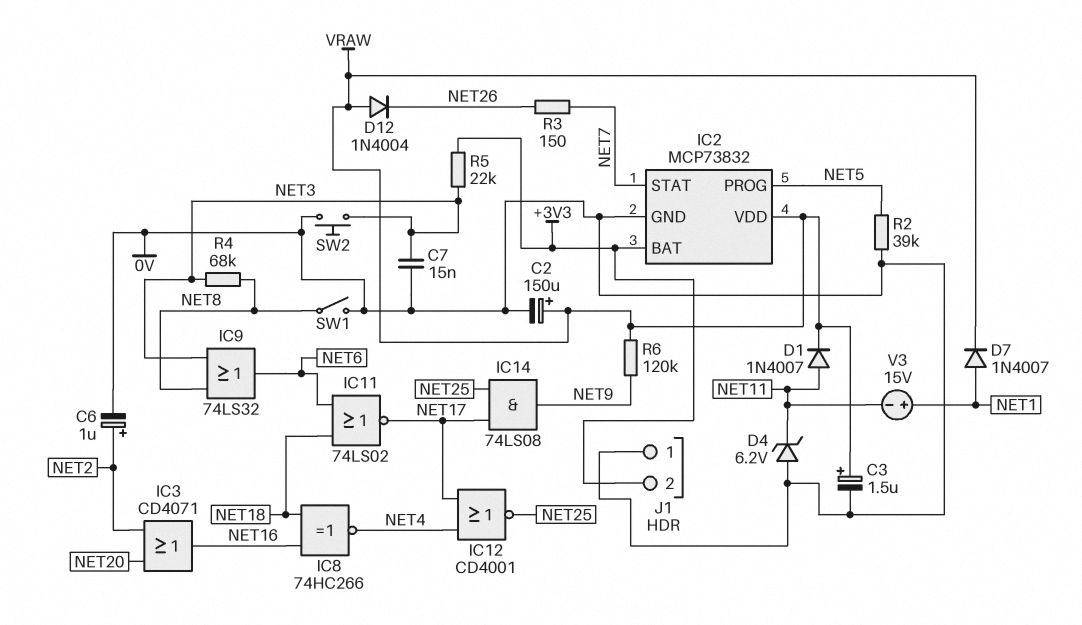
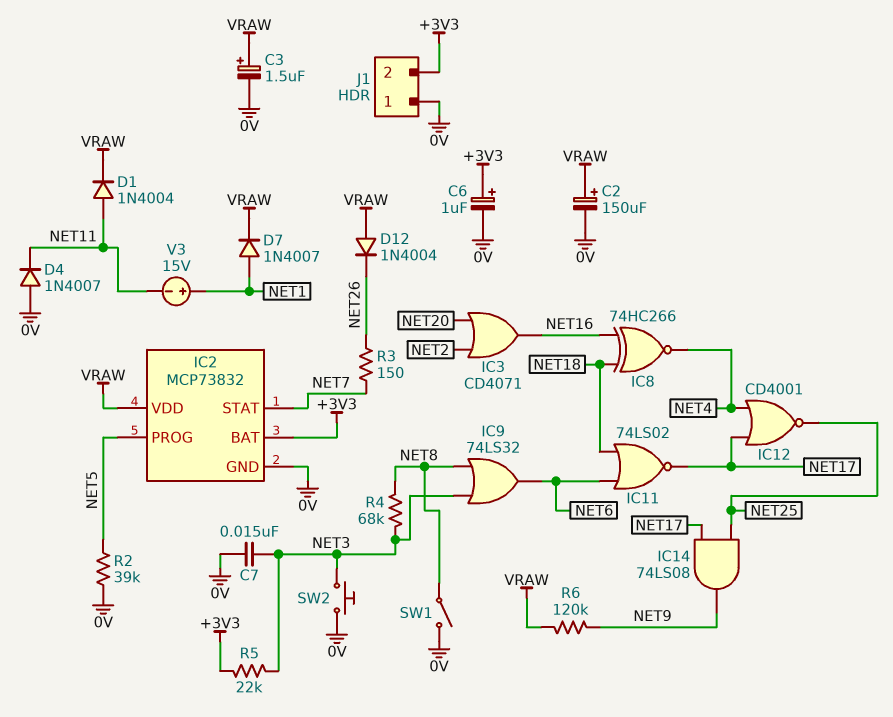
C6: 1uF (plus NET2, minus 0V) -> 1uF (plus +3V3, minus 0V)
D1: diode 1N4007 (A NET11, K VRAW) -> diode 1N4004 (A NET11, K VRAW)
D4: zener 6.2V (A 0V, K NET11) -> diode 1N4007 (A 0V, K NET11)

